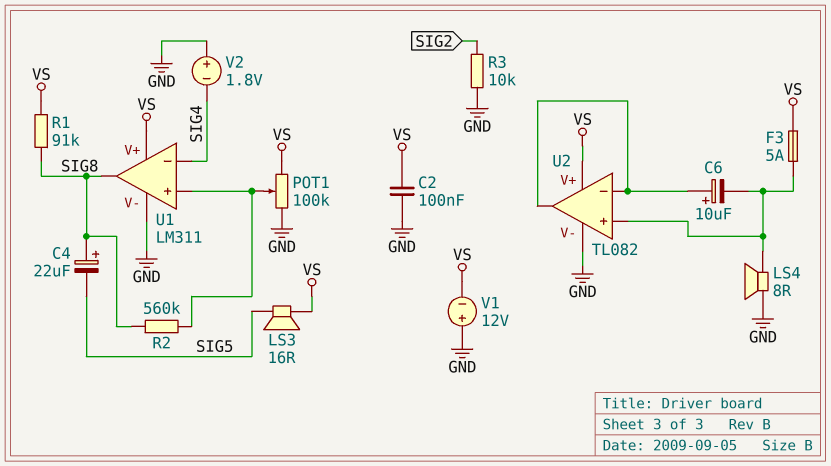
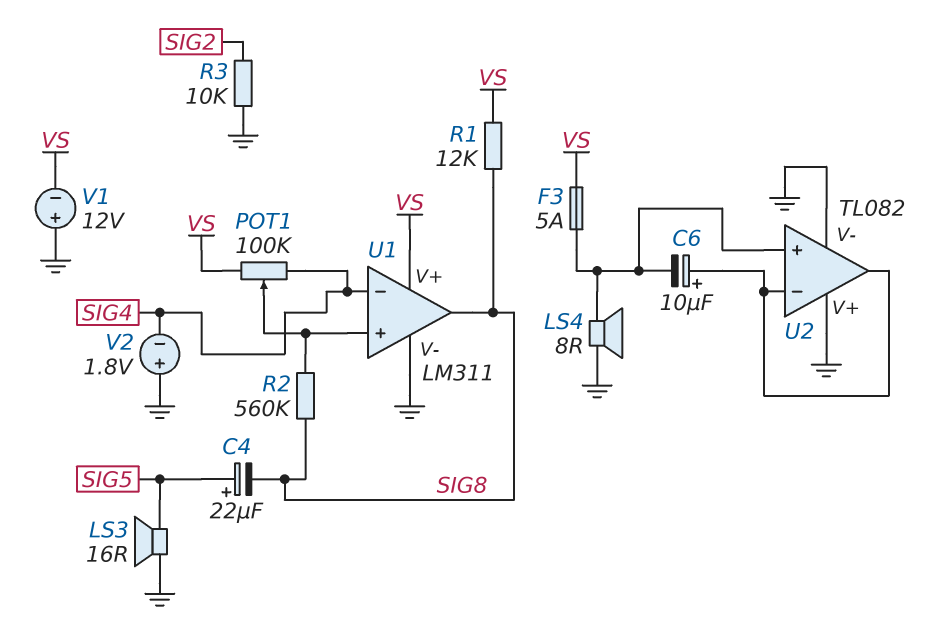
C2: 100nF (GND, VS) -> none
C4: 22uF (plus SIG8, minus SIG5) -> 22uF (plus SIG5, minus SIG8)
LS3: speaker 16R (SIG5, VS) -> speaker 16R (GND, SIG5)
POT1: 100k (GND, VS, wiper U1/in+) -> 100k (SIG4, VS, wiper U1/in+)
R1: 91k (SIG8, VS) -> 12k (SIG8, VS)
U2 pin V+: VS -> GND

